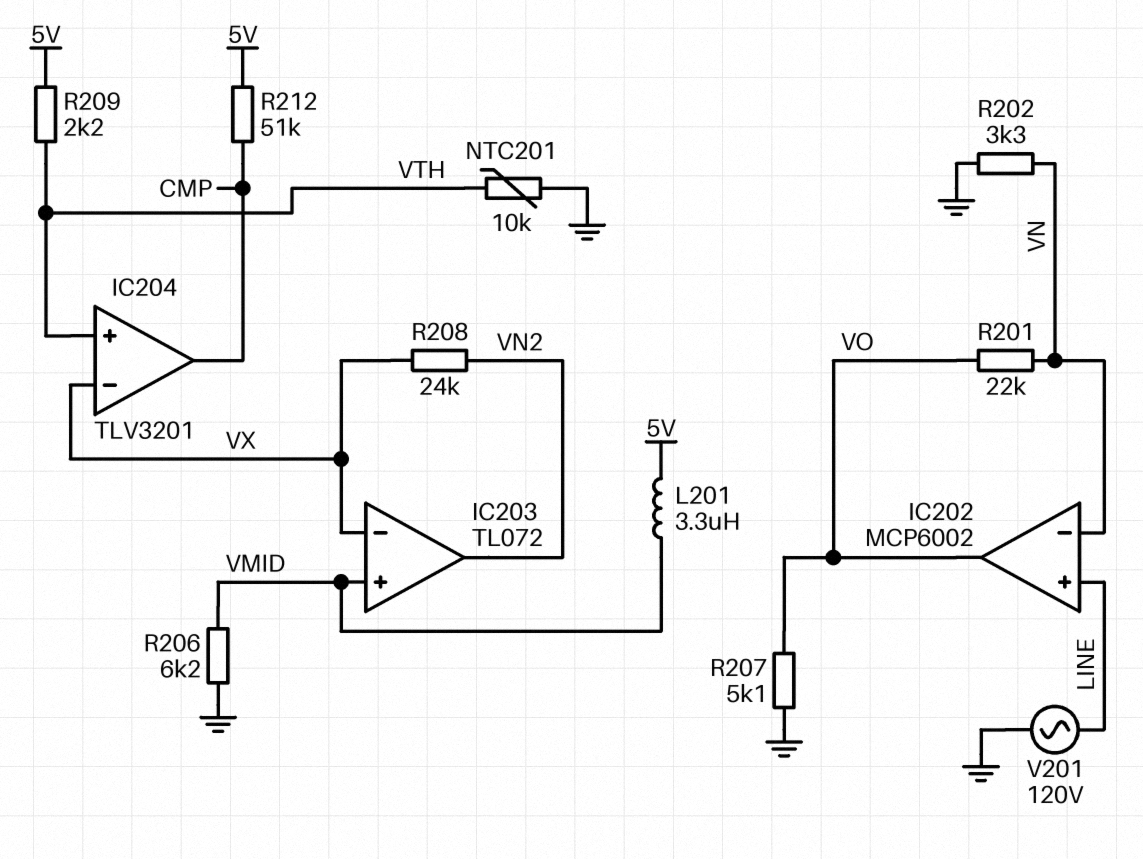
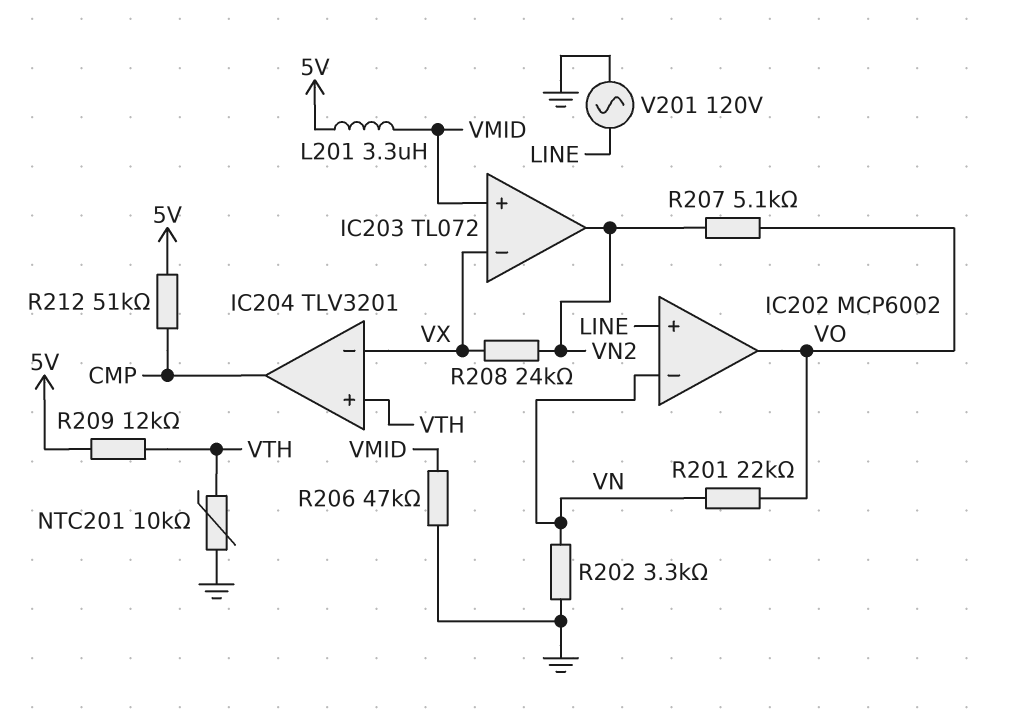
R206: 6.2k (GND, VMID) -> 47k (GND, VMID)
R207: 5.1k (GND, VO) -> 5.1k (VN2, VO)
R209: 2.2k (5V, VTH) -> 12k (5V, VTH)

